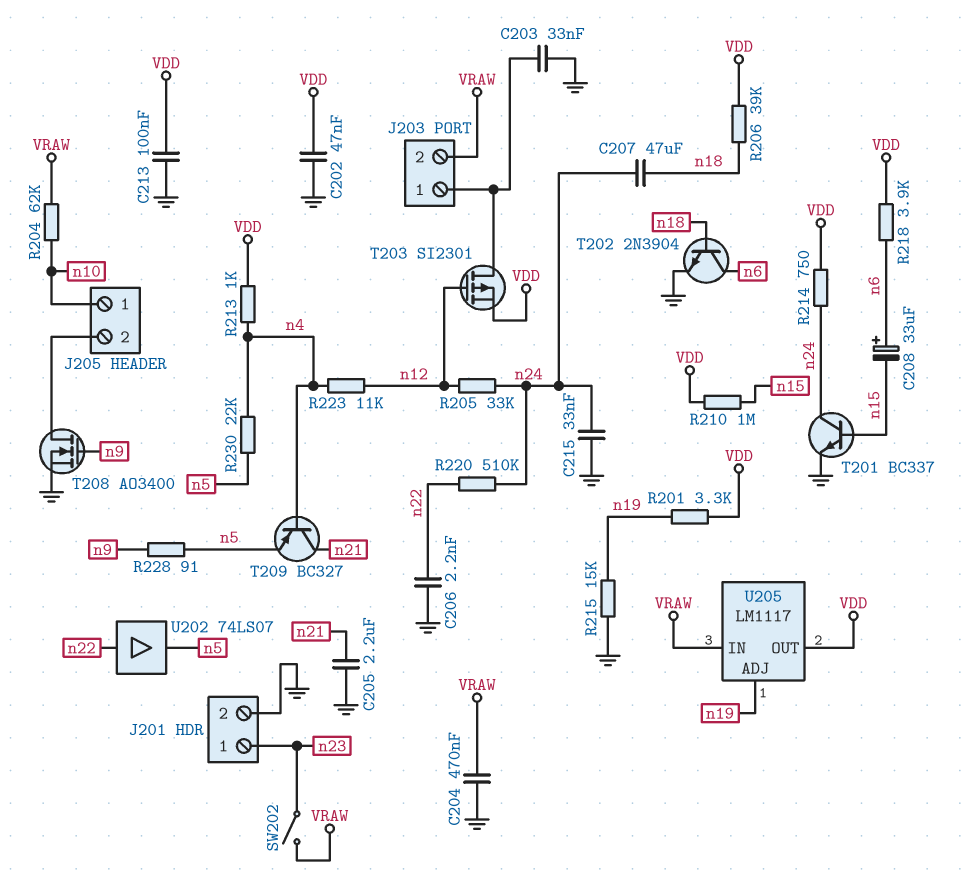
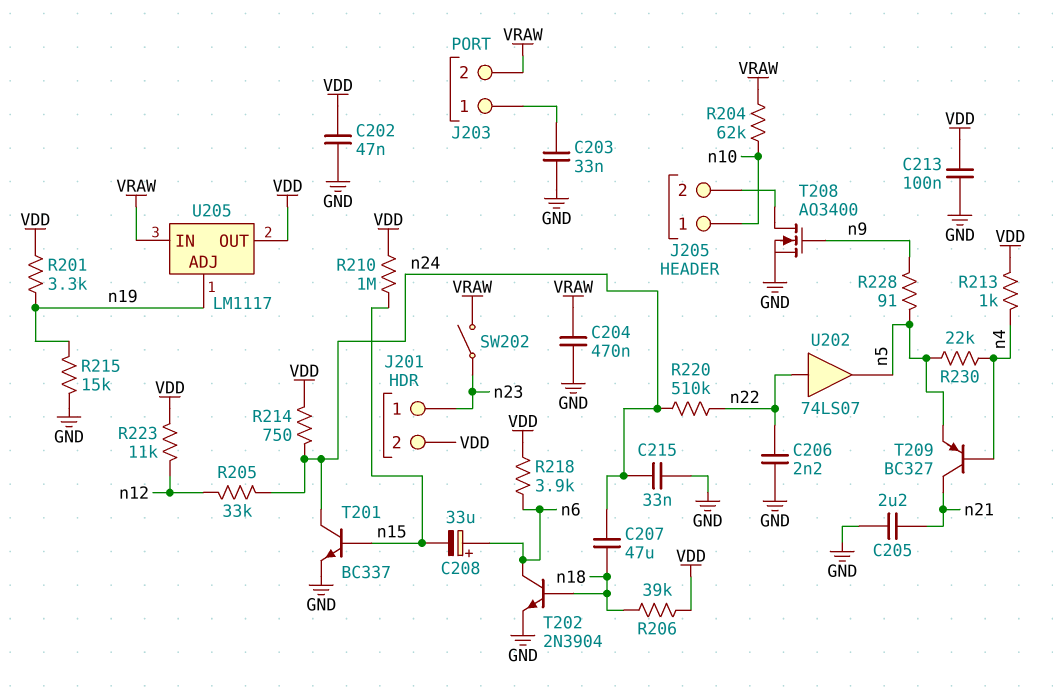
J201 pin 2: GND -> VDD
R223: 11k (n4, n12) -> 11k (VDD, n12)
T203: PMOS SI2301 (G n12, D J203/1, S VDD) -> none

